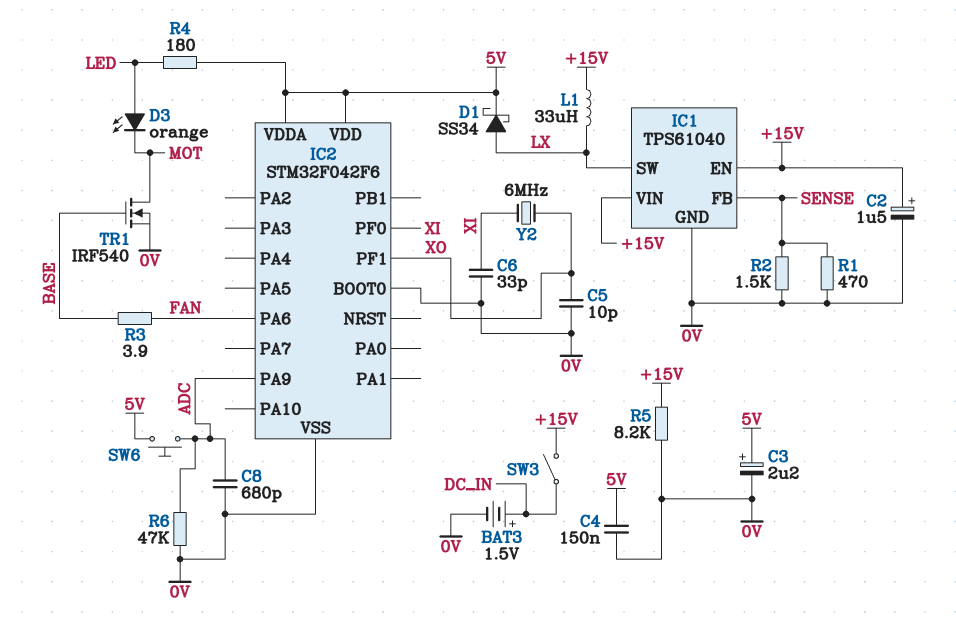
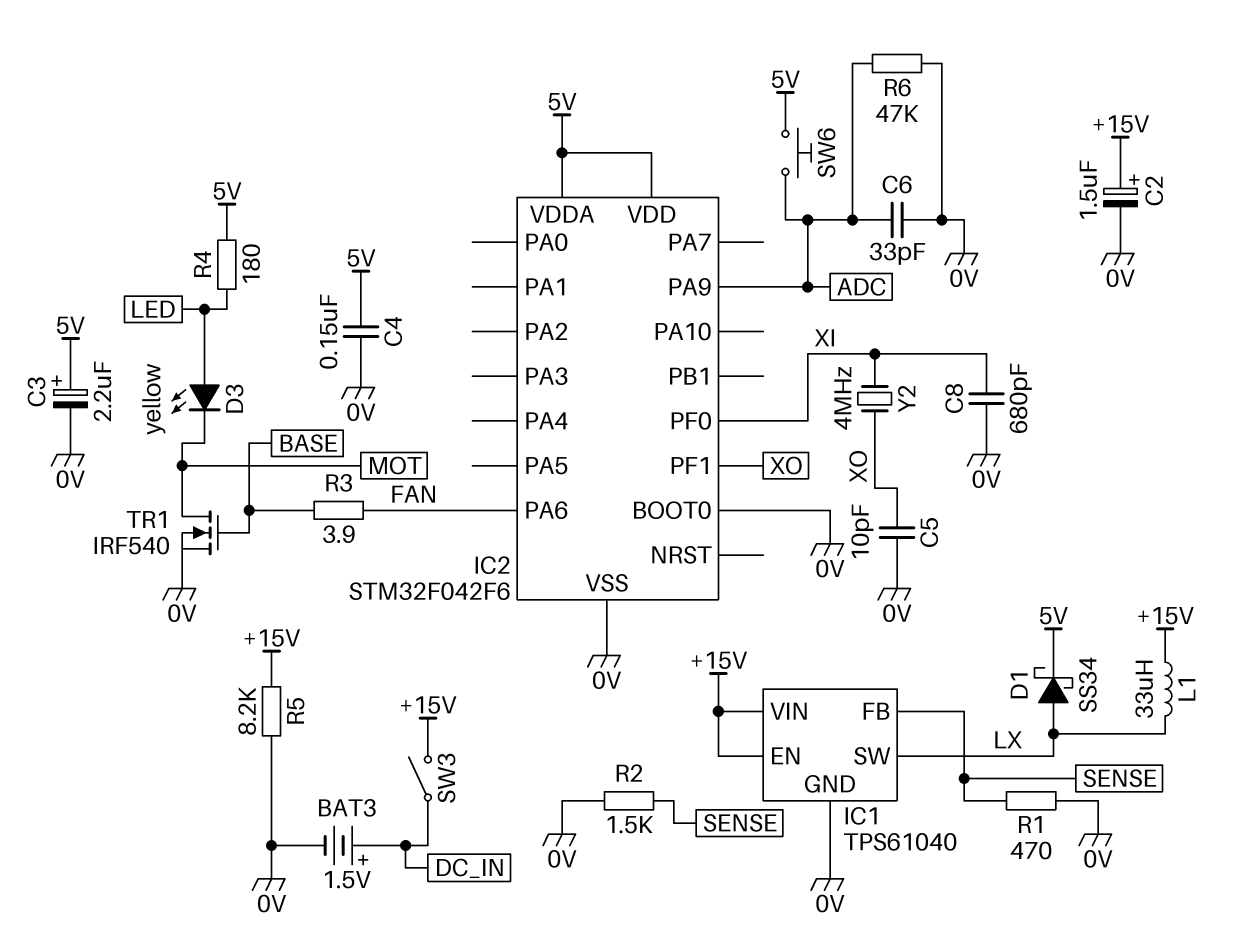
C6: 33pF (0V, XI) -> 33pF (0V, ADC)
C8: 680pF (0V, ADC) -> 680pF (0V, XI)
D3: LED orange (A LED, K MOT) -> LED yellow (A LED, K MOT)
Y2: 6MHz (XI, XO) -> 4MHz (XI, XO)

